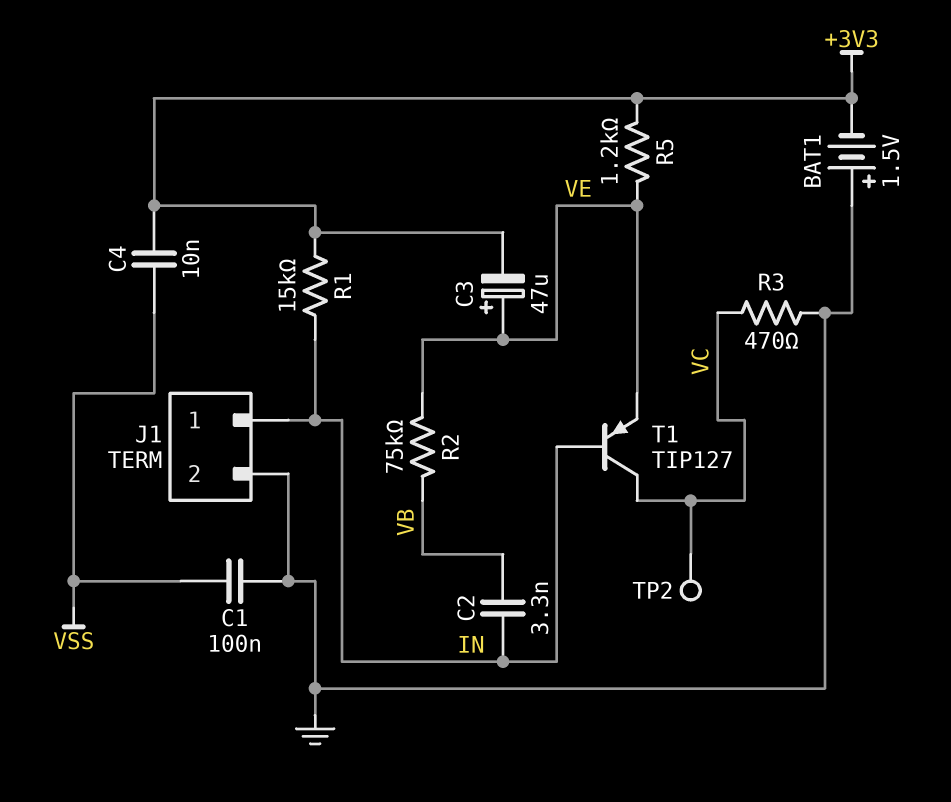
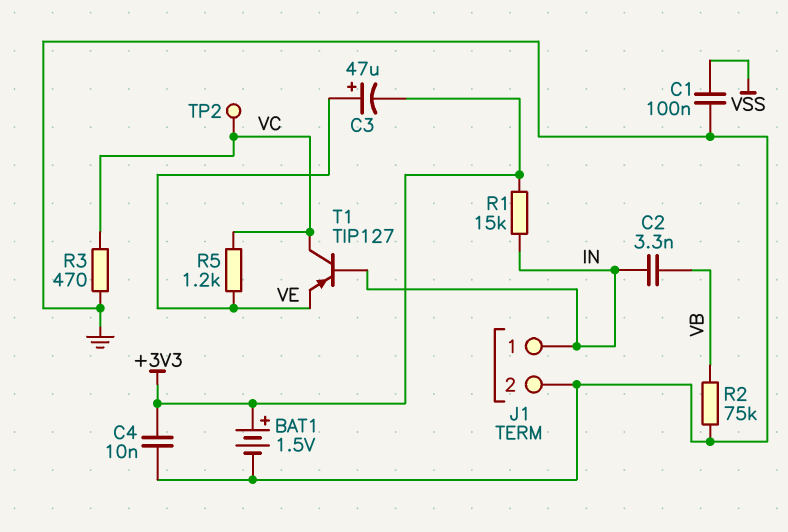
BAT1: 1.5V (plus GND, minus +3V3) -> 1.5V (plus +3V3, minus GND)
C4: 10nF (+3V3, VSS) -> 10nF (+3V3, GND)
R2: 75k (VB, VE) -> 75k (GND, VB)
R5: 1.2k (+3V3, VE) -> 1.2k (VC, VE)

